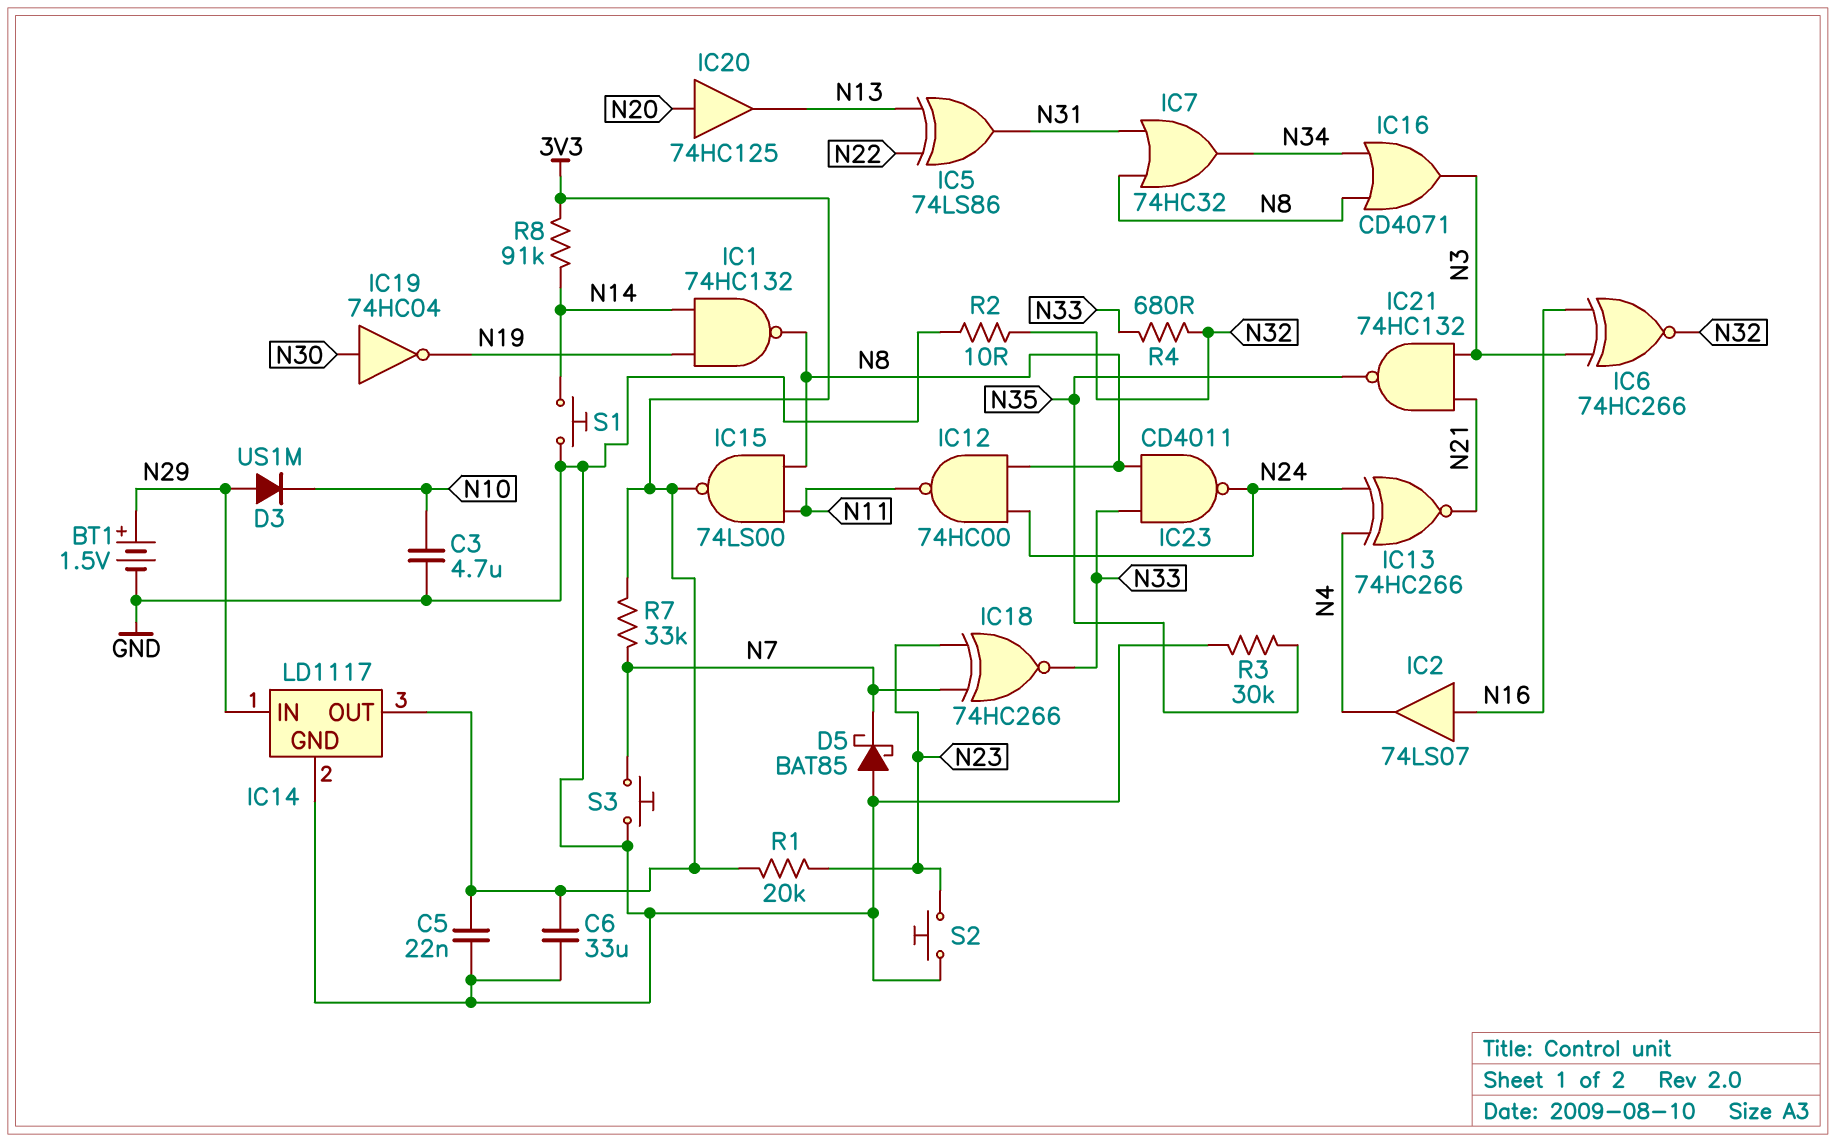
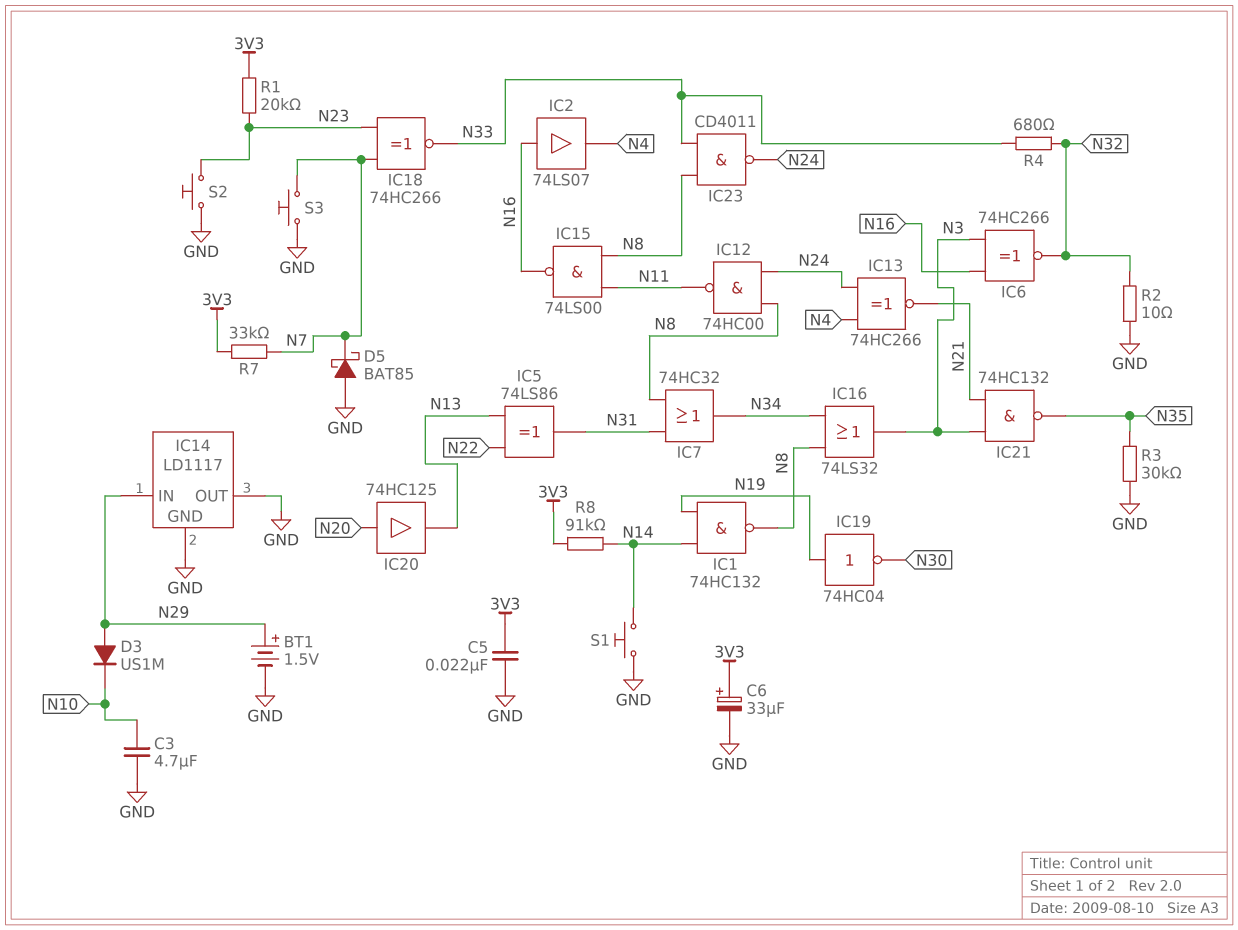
C6: 33uF (3V3, GND) -> 33uF (plus 3V3, minus GND)
IC14 pin OUT: 3V3 -> GND
IC15: NAND 74LS00 (in N8, in N11, out 3V3) -> NAND 74LS00 (in N8, in N11, out N16)
IC16: OR CD4071 (in N8, in N34, out N3) -> OR 74LS32 (in N8, in N34, out N3)
IC19: NOT 74HC04 (in N30, out N19) -> NOT 74HC04 (in N19, out N30)

